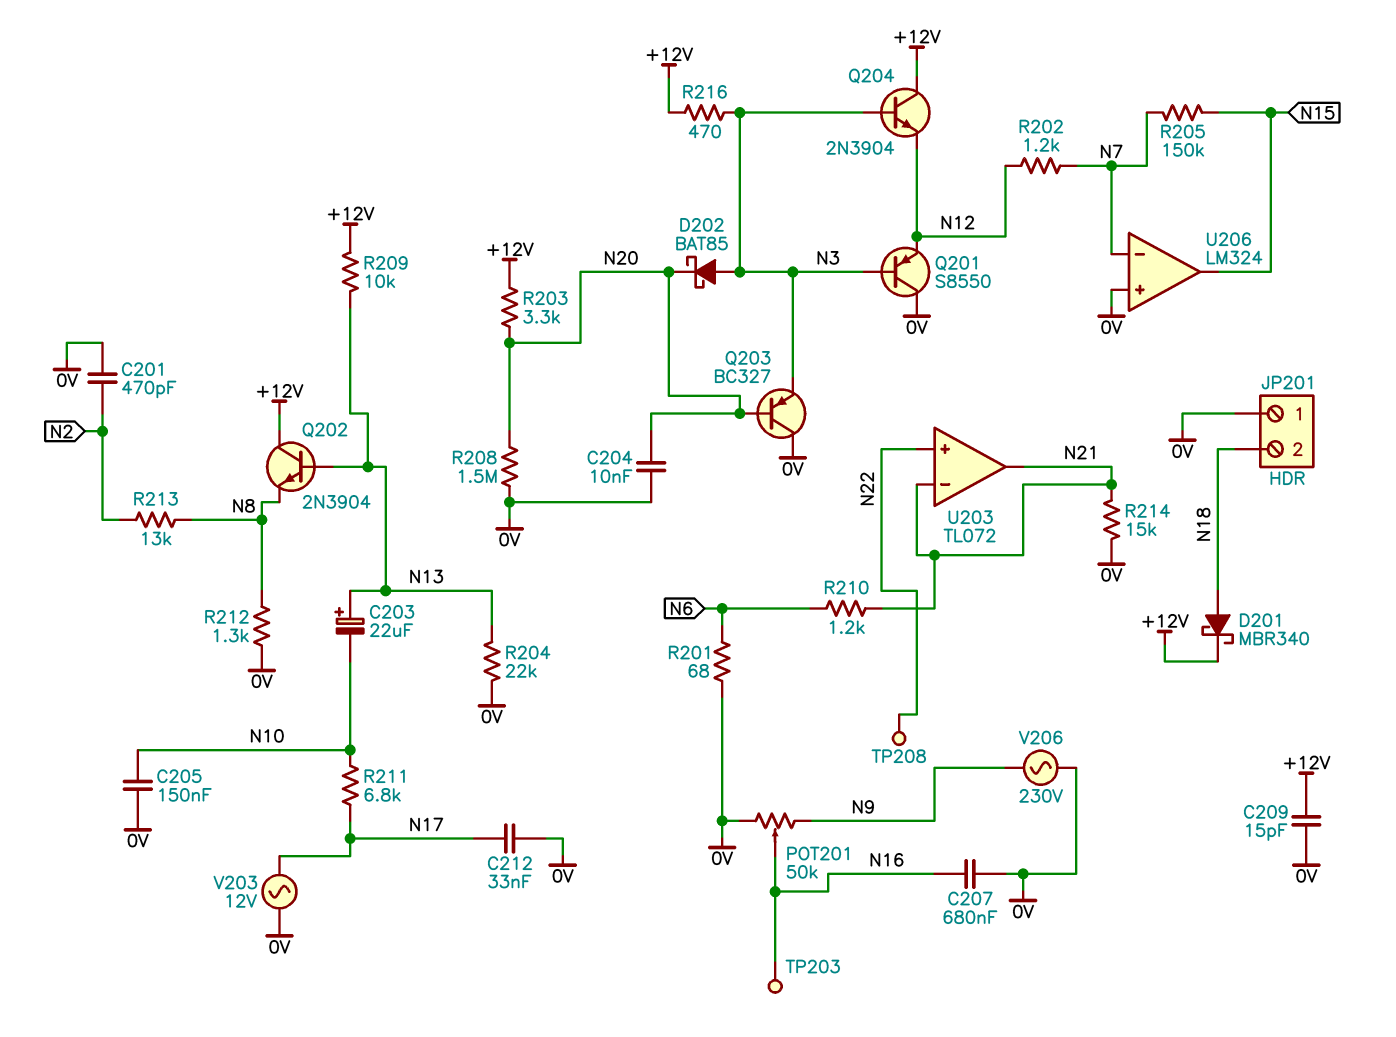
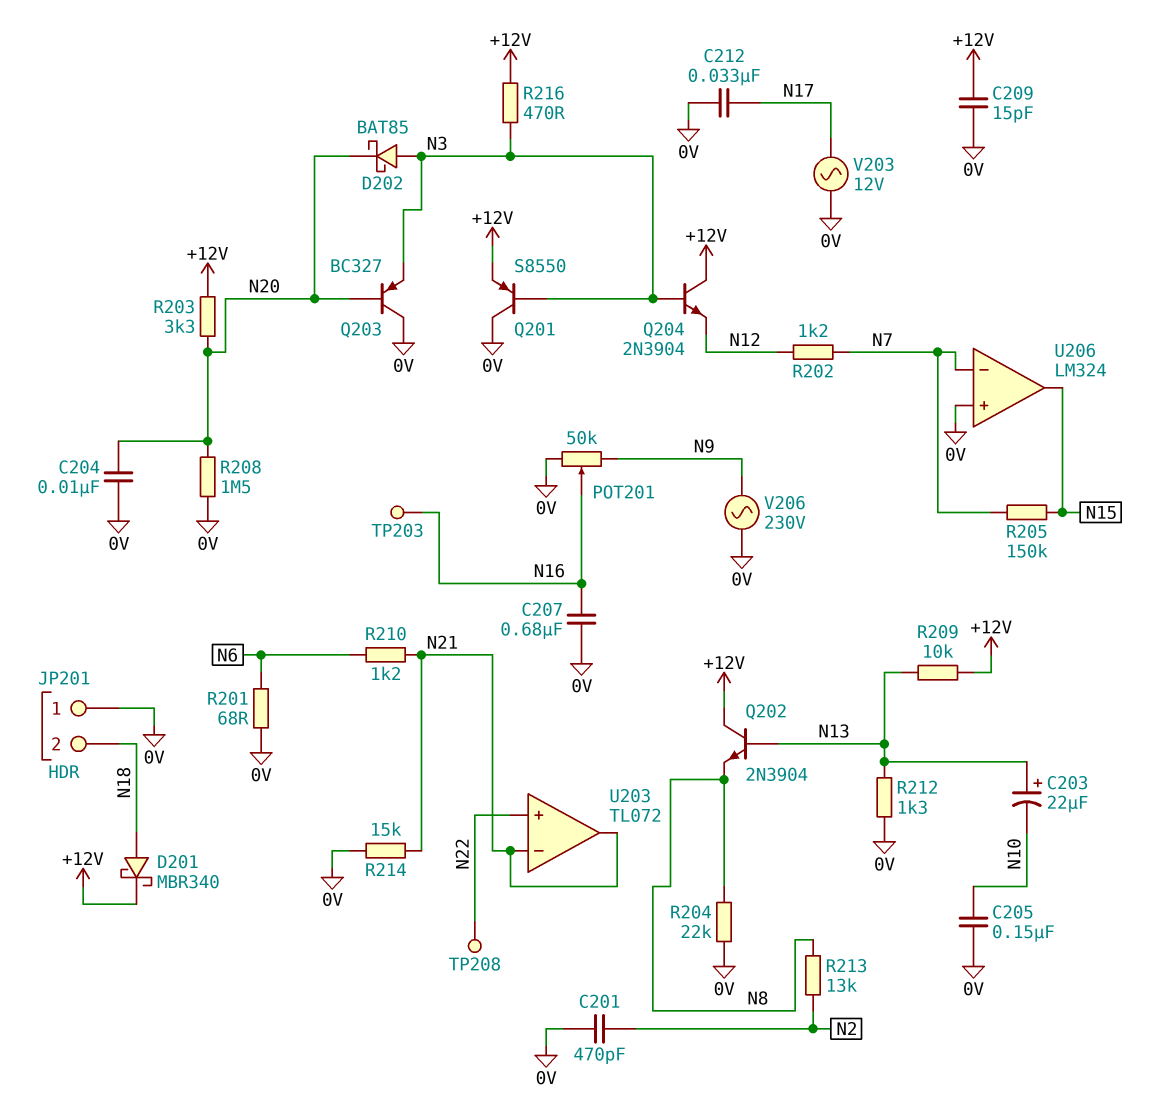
Q201: PNP S8550 (B N3, C 0V, E N12) -> PNP S8550 (B N3, C 0V, E +12V)
R204: 22k (0V, N13) -> 22k (0V, N8)
R211: 6.8k (N10, N17) -> none
R212: 1.3k (0V, N8) -> 1.3k (0V, N13)

